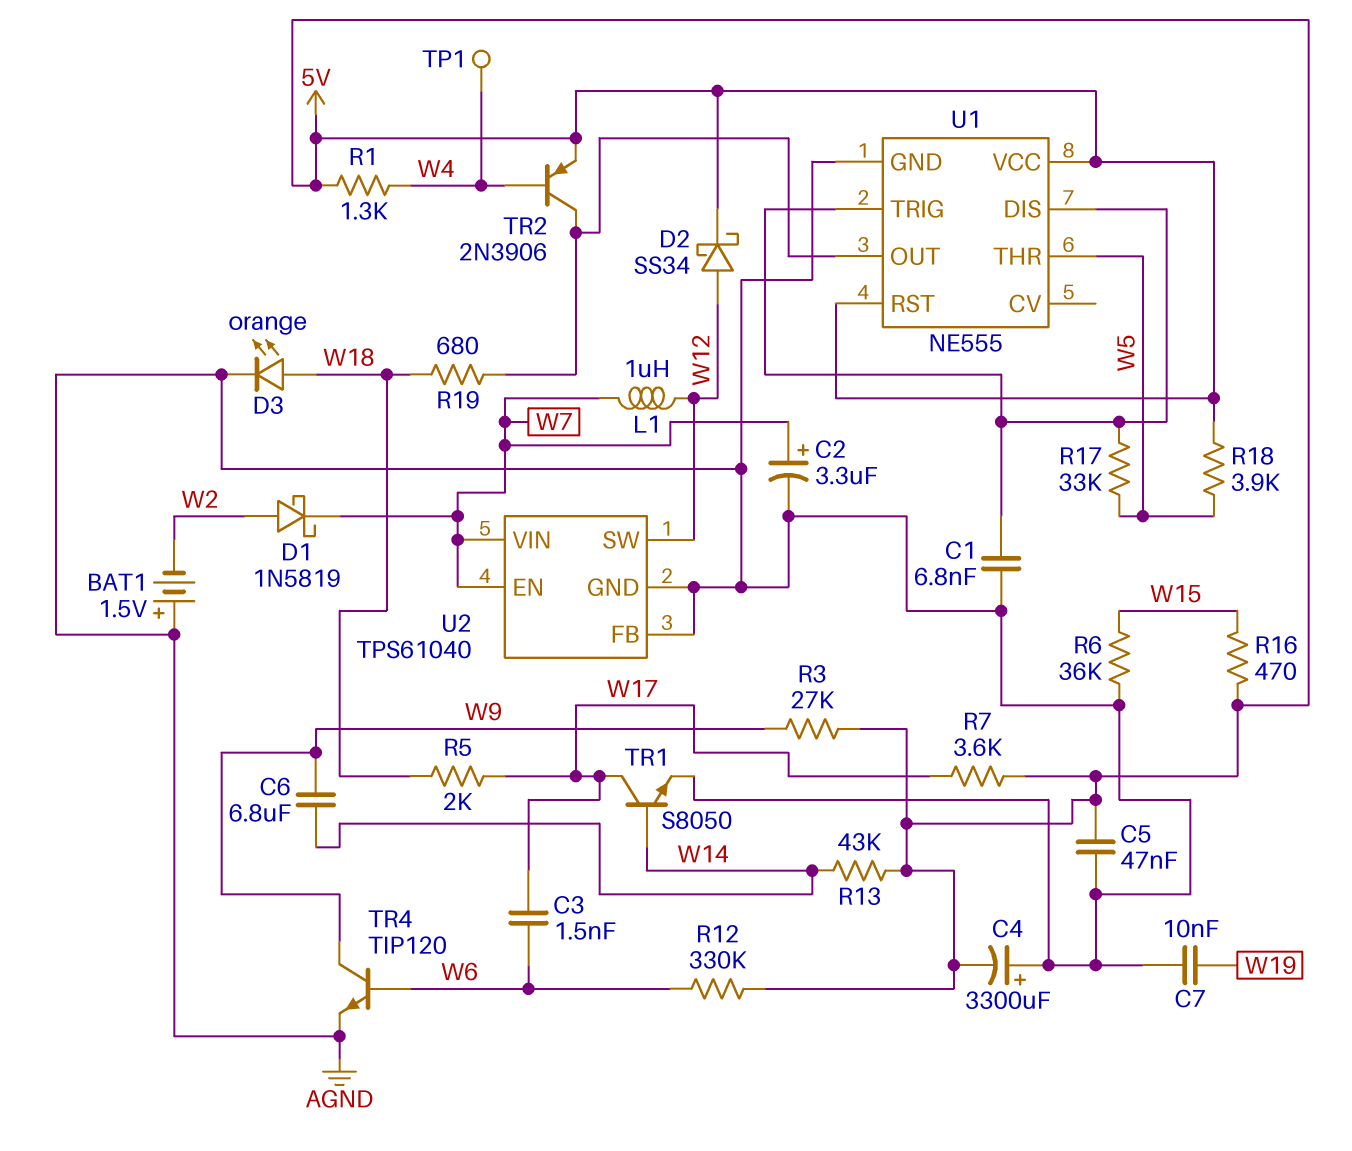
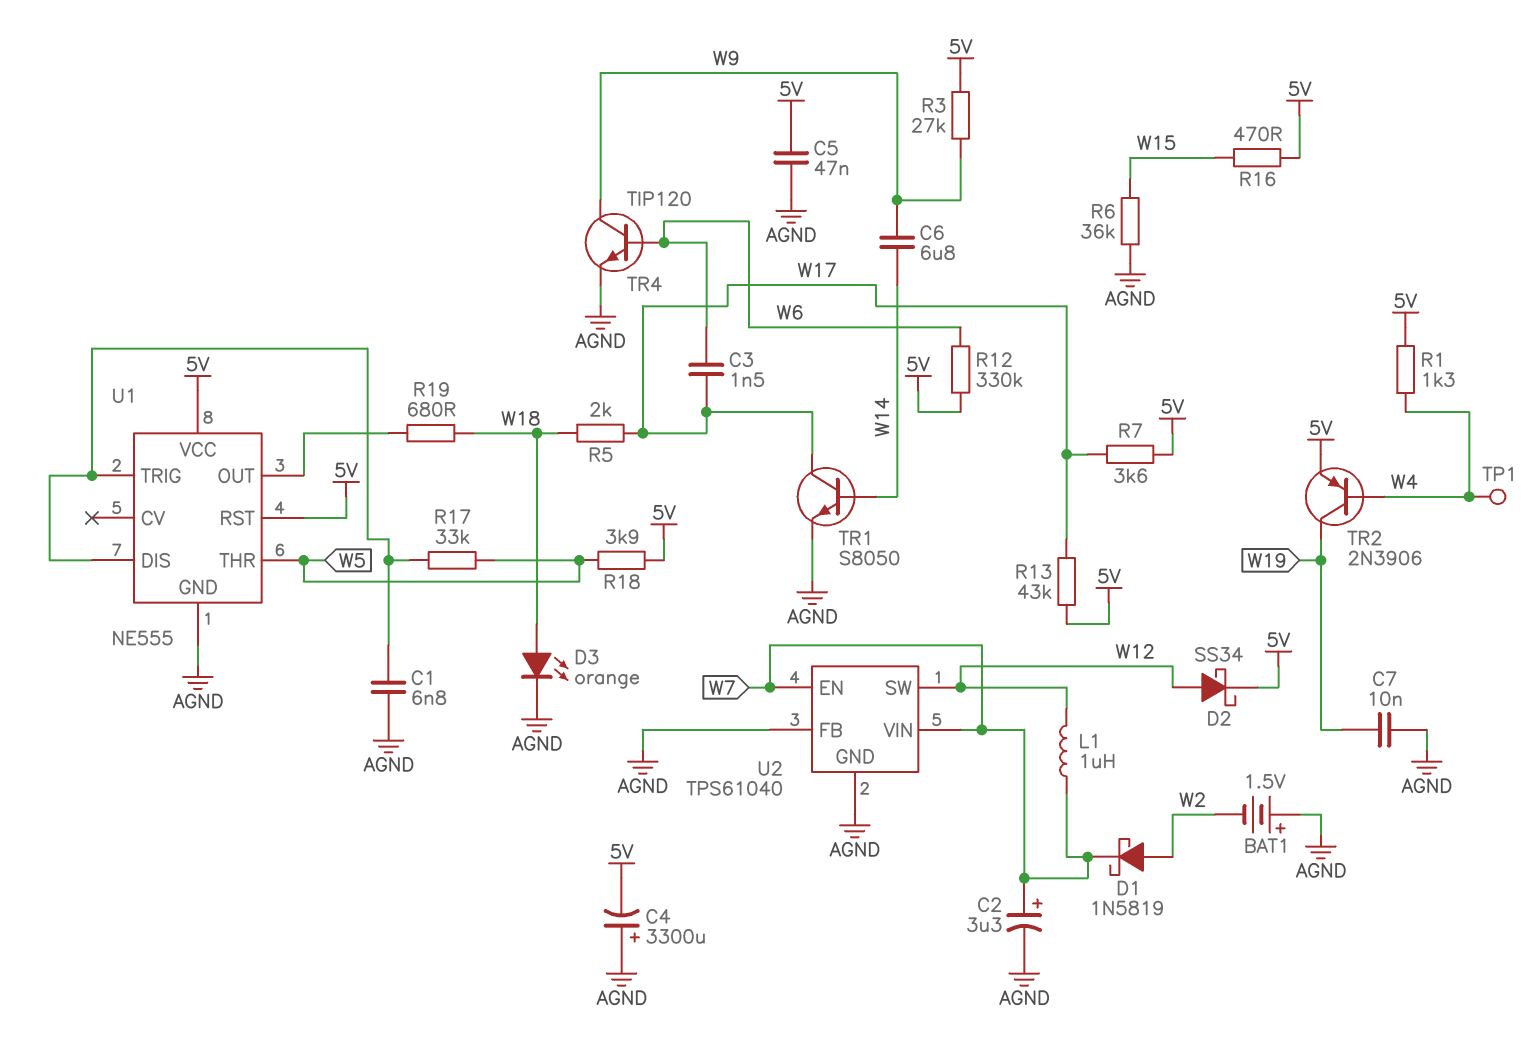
R13: 43k (5V, W14) -> 43k (5V, W17)
TR2: PNP 2N3906 (B W4, C U1/OUT, E 5V) -> PNP 2N3906 (B W4, C W19, E 5V)

